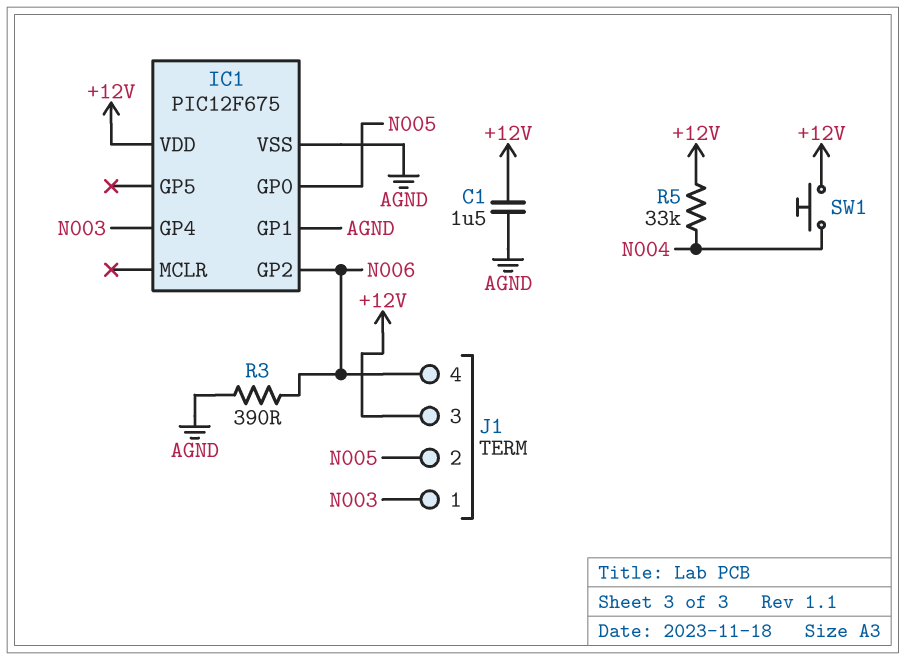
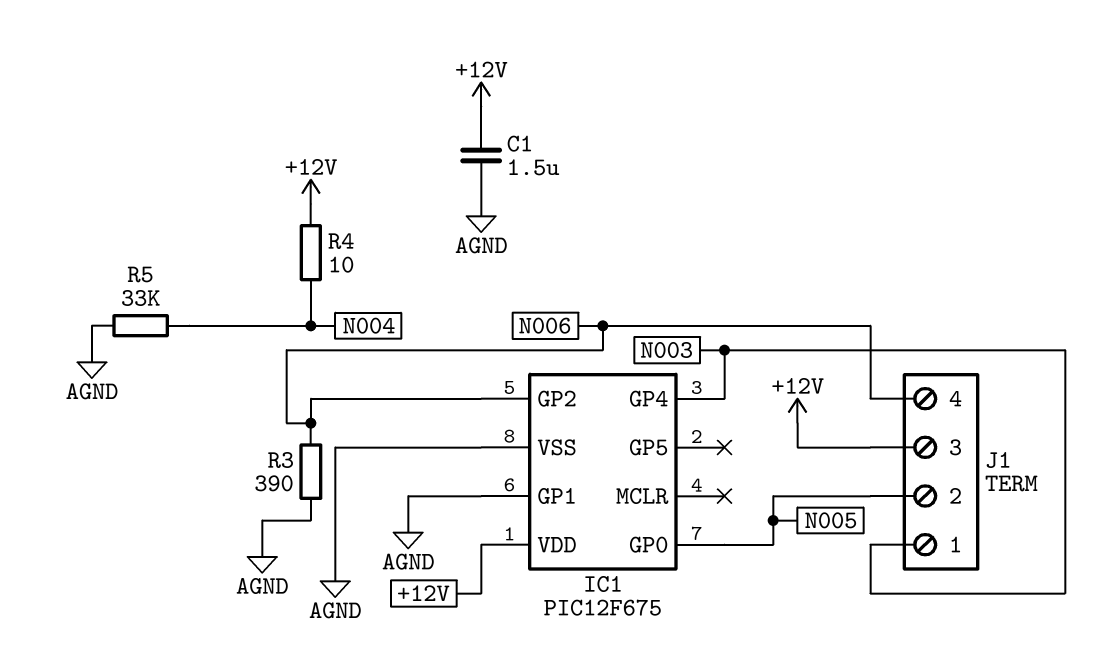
R4: none -> 10 (+12V, N004)
R5: 33k (+12V, N004) -> 33k (AGND, N004)
SW1: button (+12V, N004) -> none

